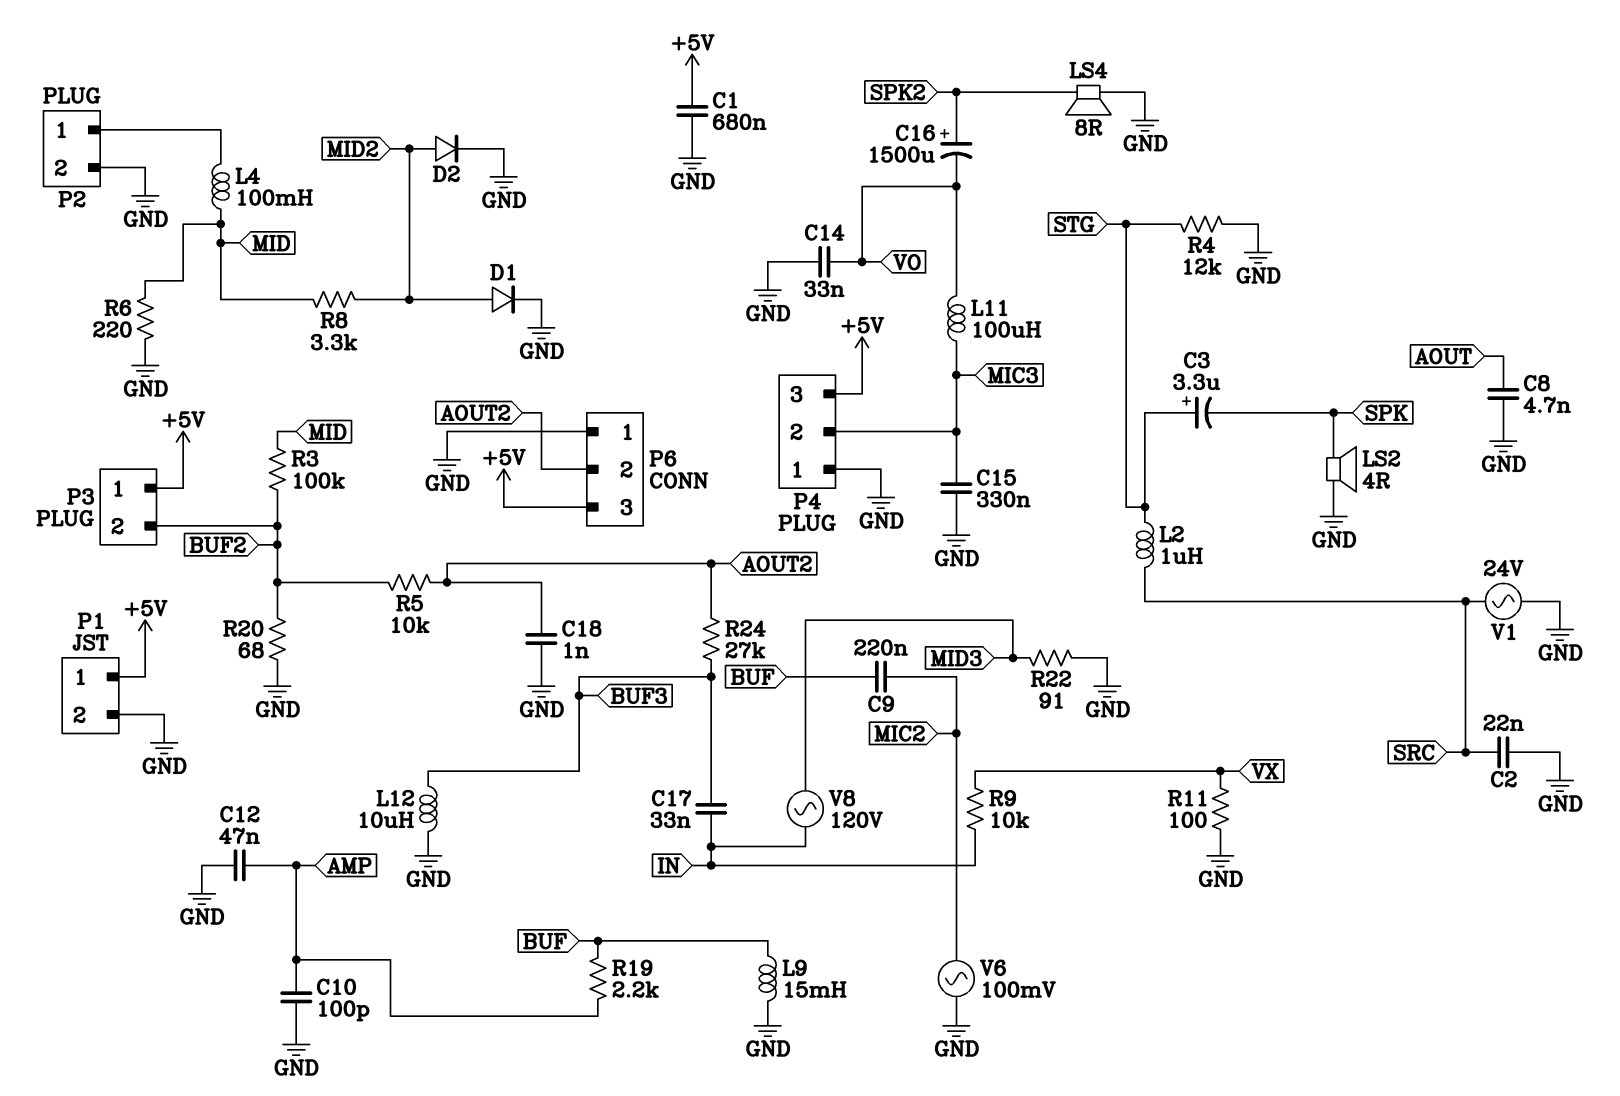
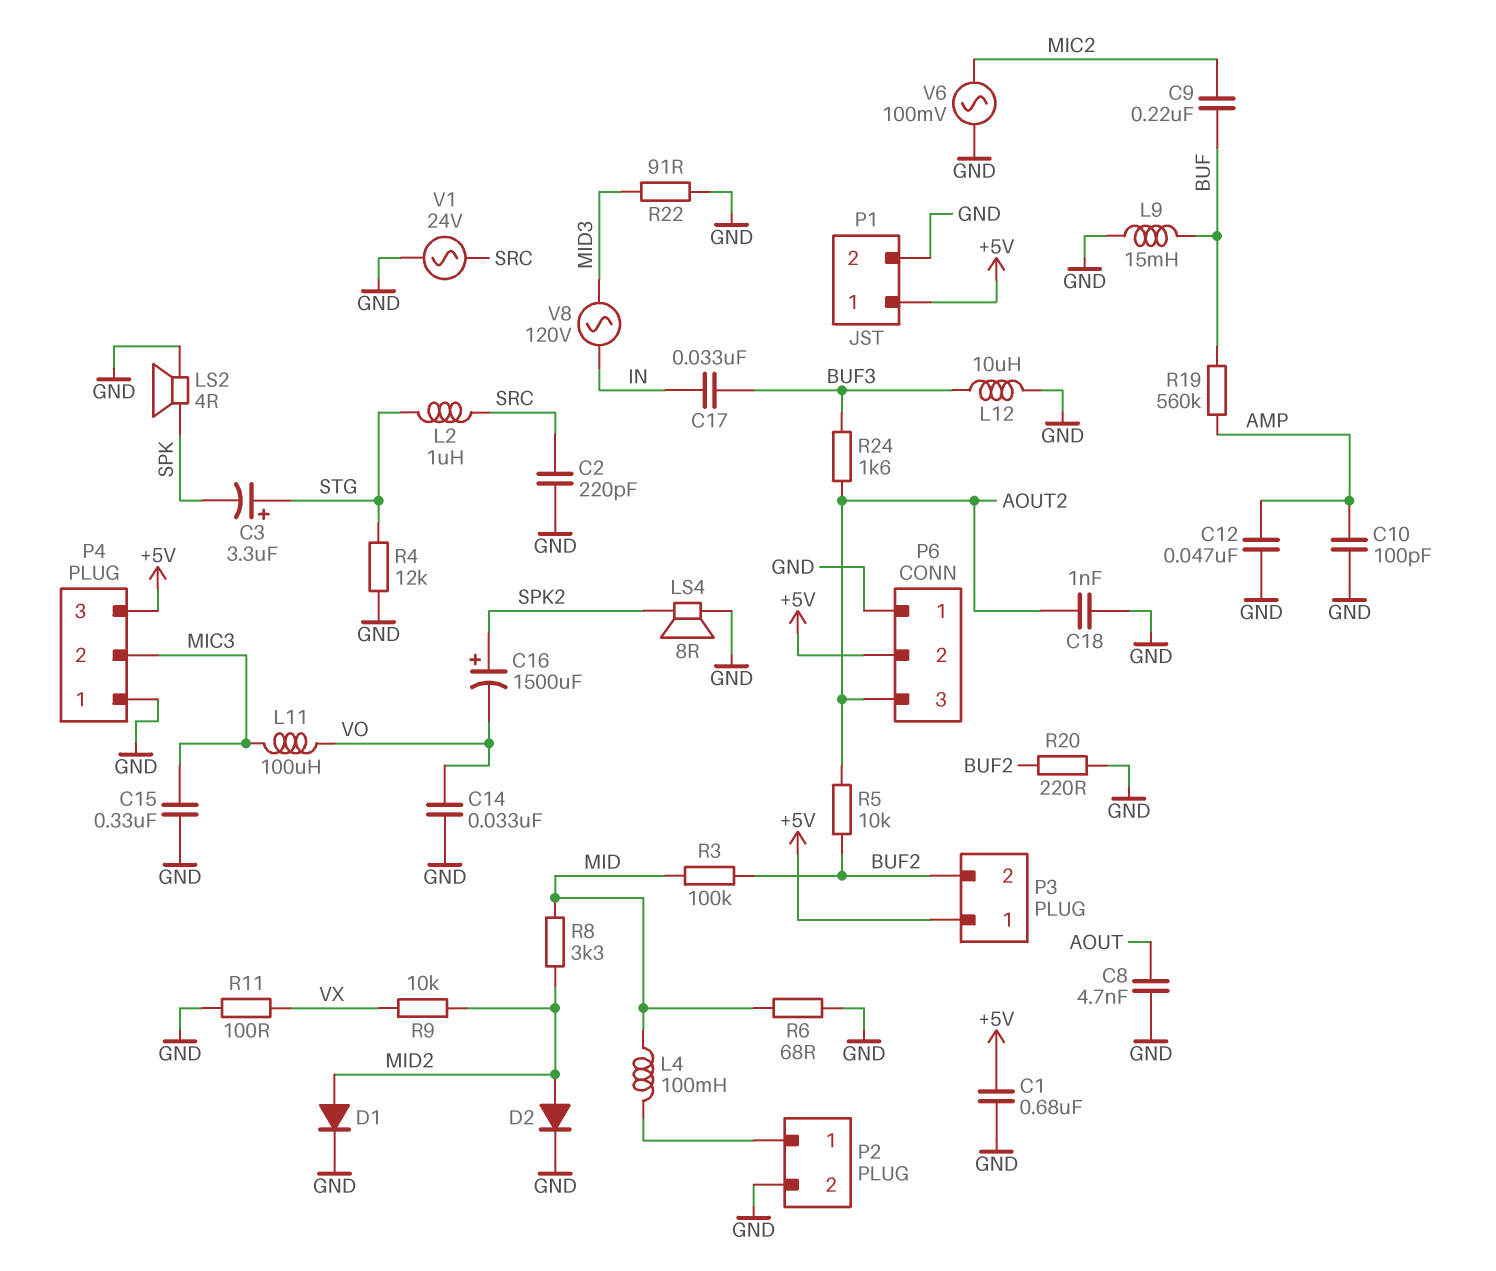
C2: 22nF (GND, SRC) -> 220pF (GND, SRC)
P6 pin 2: AOUT2 -> +5V
P6 pin 3: +5V -> AOUT2
R6: 220 (GND, MID) -> 68 (GND, MID)
R9: 10k (IN, VX) -> 10k (MID2, VX)
R19: 2.2k (AMP, BUF) -> 560k (AMP, BUF)
R20: 68 (BUF2, GND) -> 220 (BUF2, GND)
R24: 27k (AOUT2, BUF3) -> 1.6k (AOUT2, BUF3)

